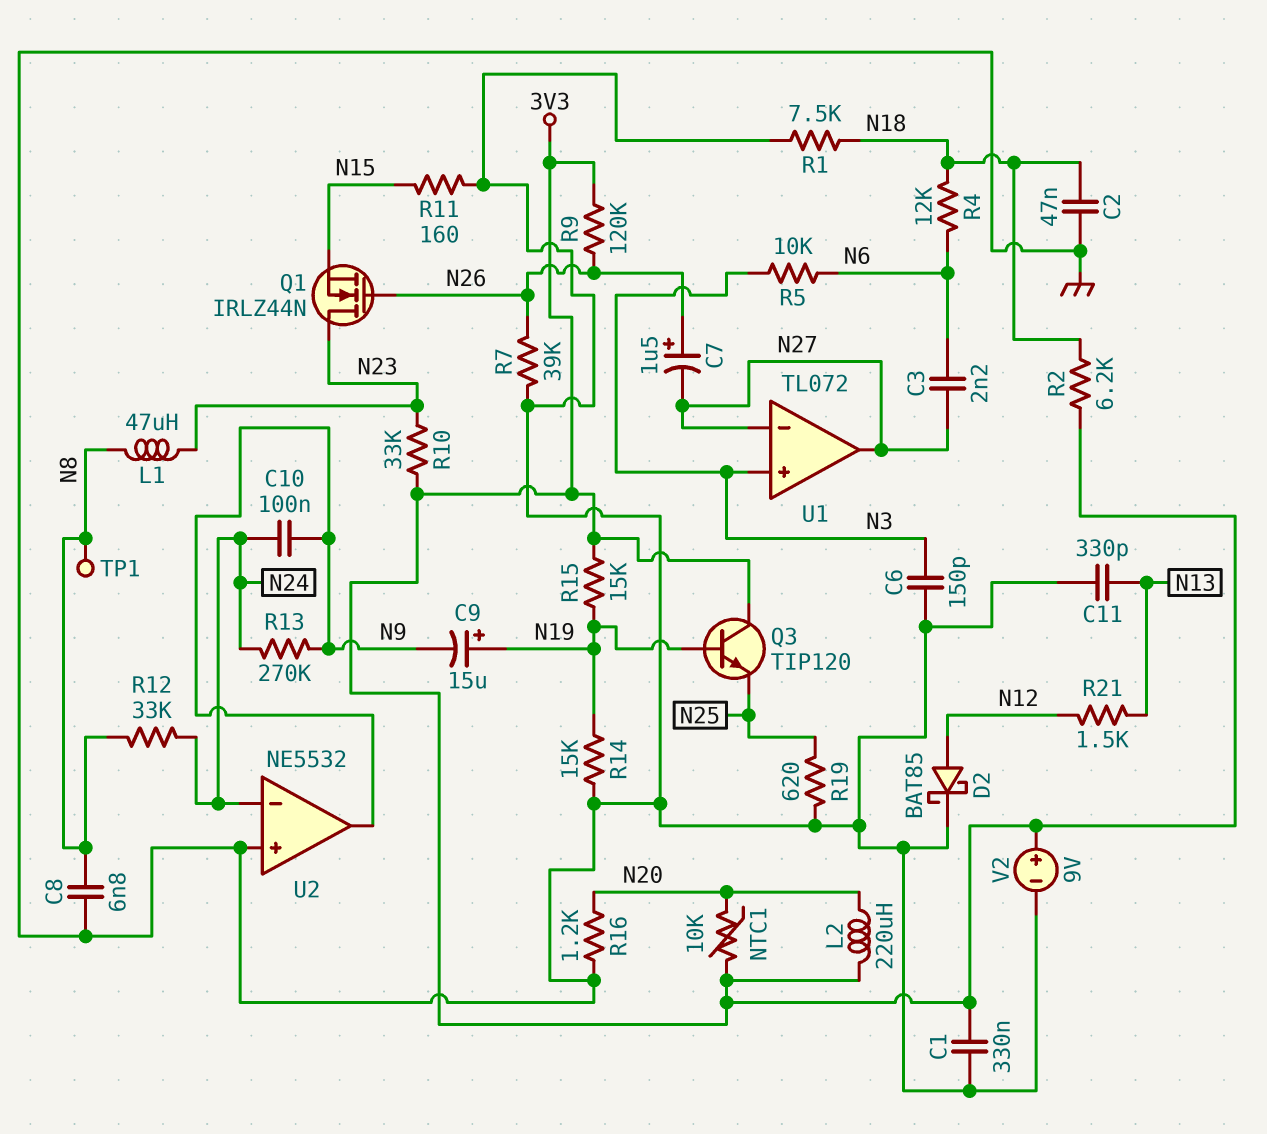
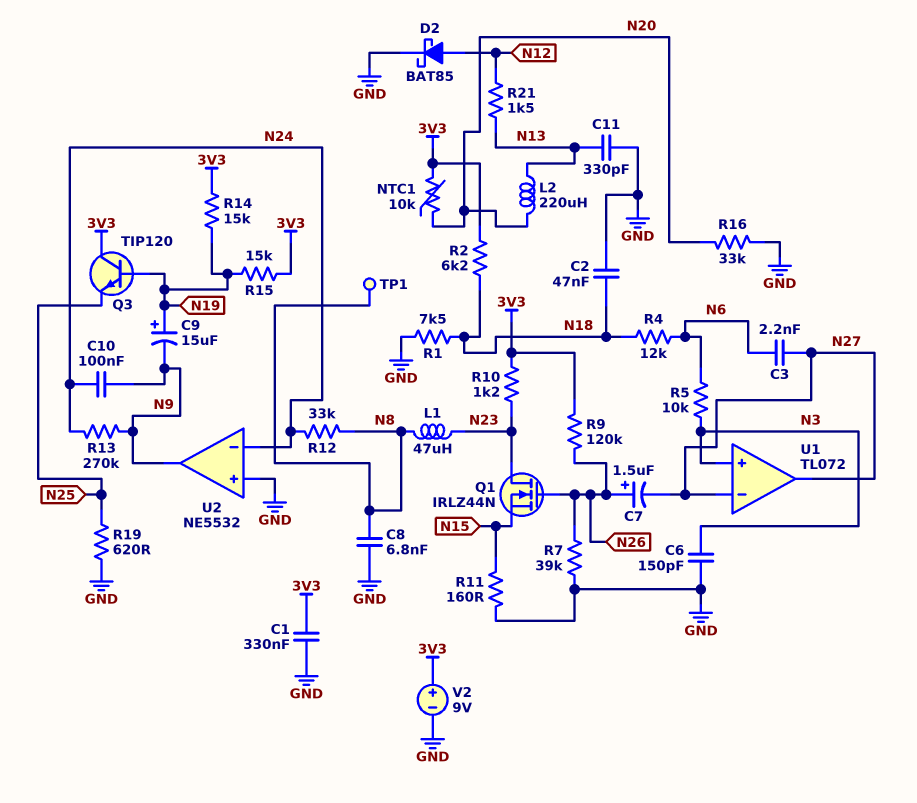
L2: 220uH (3V3, N20) -> 220uH (N13, N20)
R10: 33k (3V3, N23) -> 1.2k (3V3, N23)
R14: 15k (GND, N19) -> 15k (3V3, N19)
R16: 1.2k (GND, N20) -> 33k (GND, N20)

